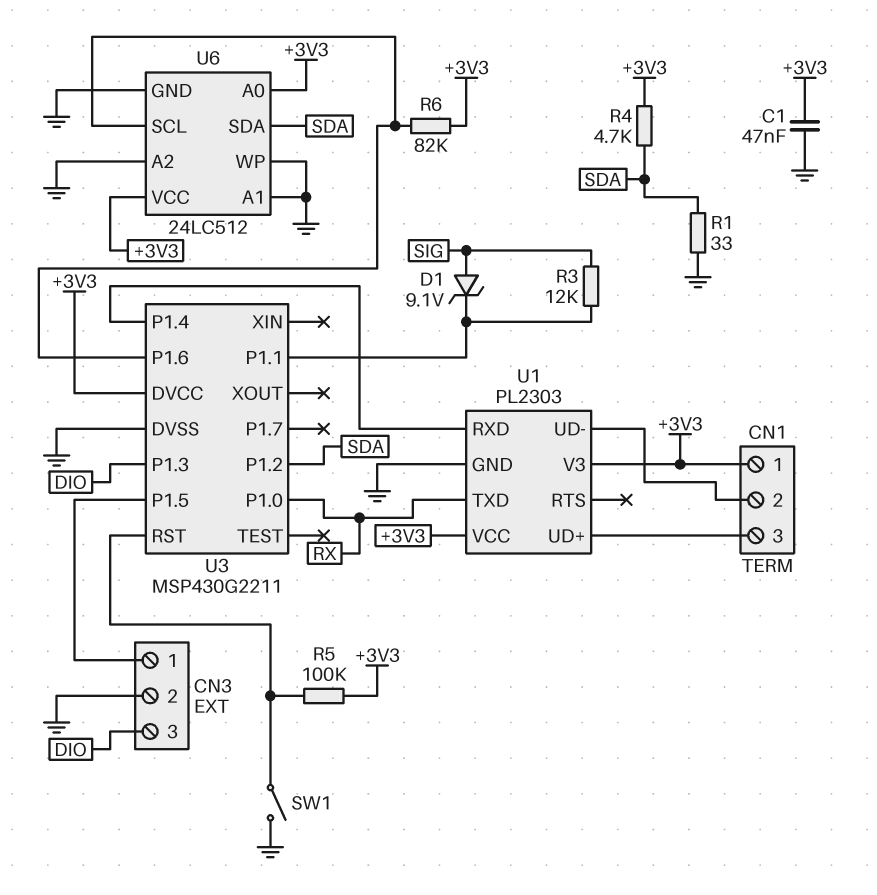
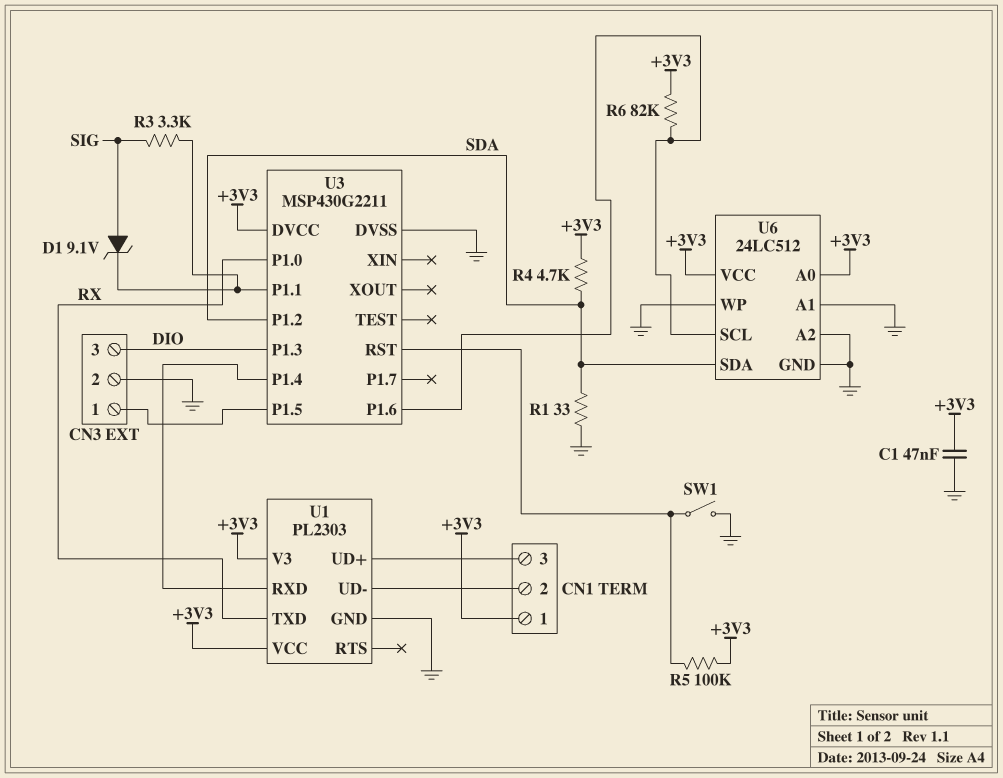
R3: 12k (SIG, U3/P1.1) -> 3.3k (SIG, U3/P1.1)

